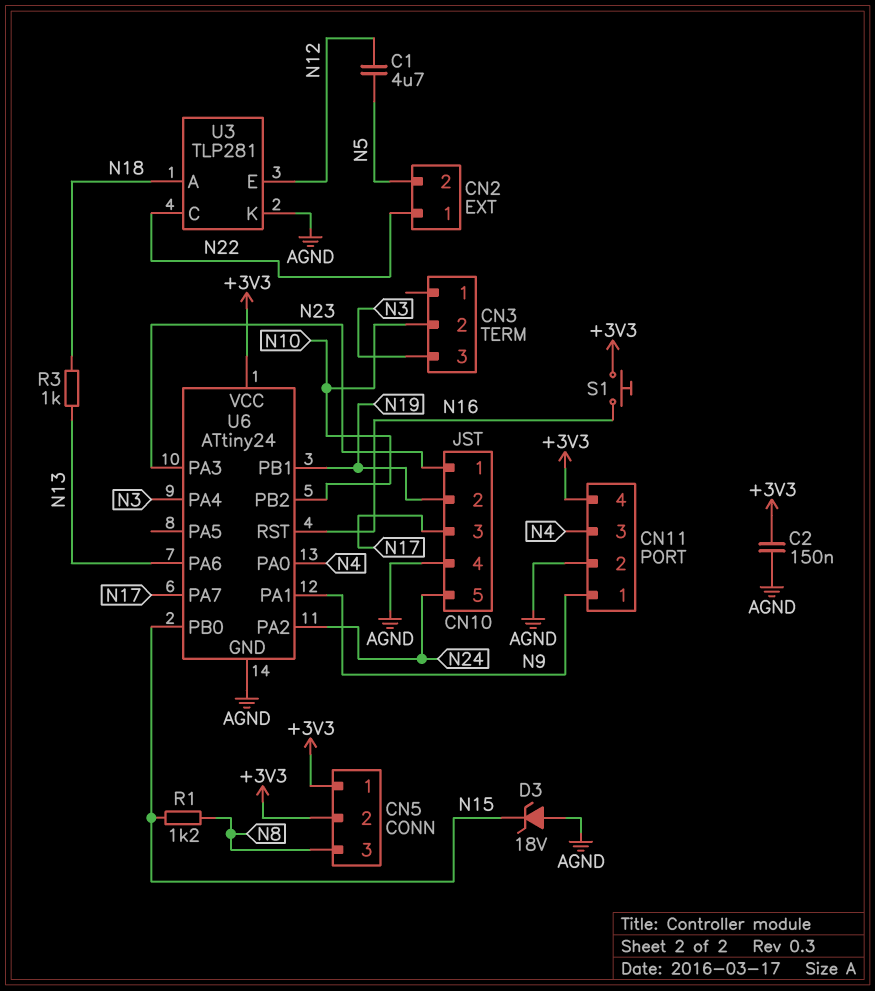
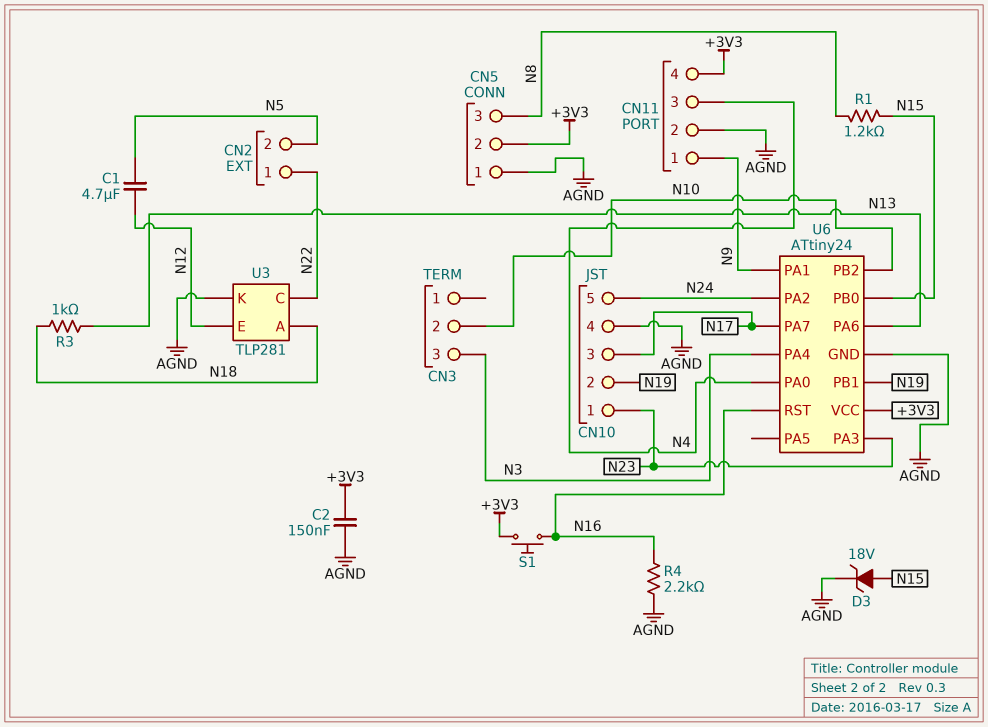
CN5 pin 1: +3V3 -> AGND
D3: zener 18V (A AGND, K N15) -> zener 18V (A N15, K AGND)
R4: none -> 2.2k (AGND, N16)

